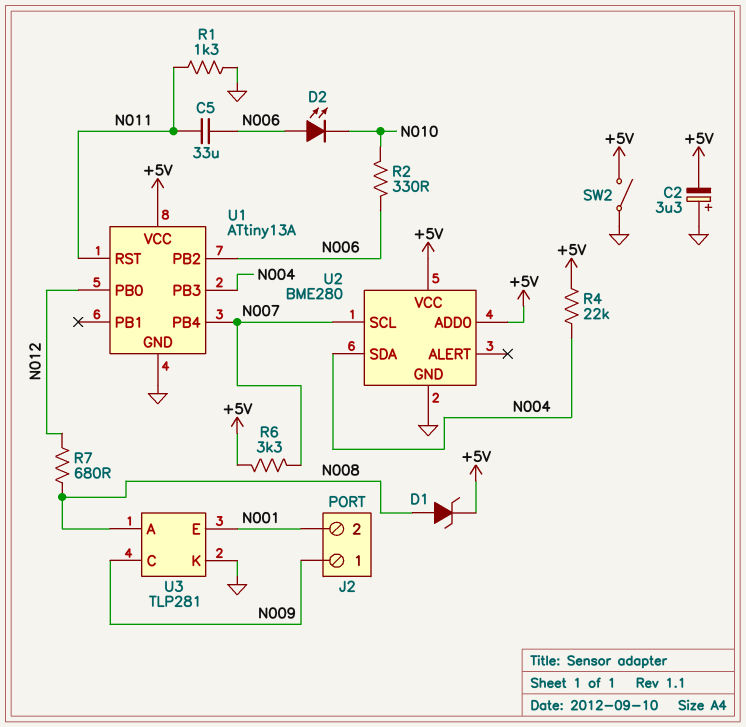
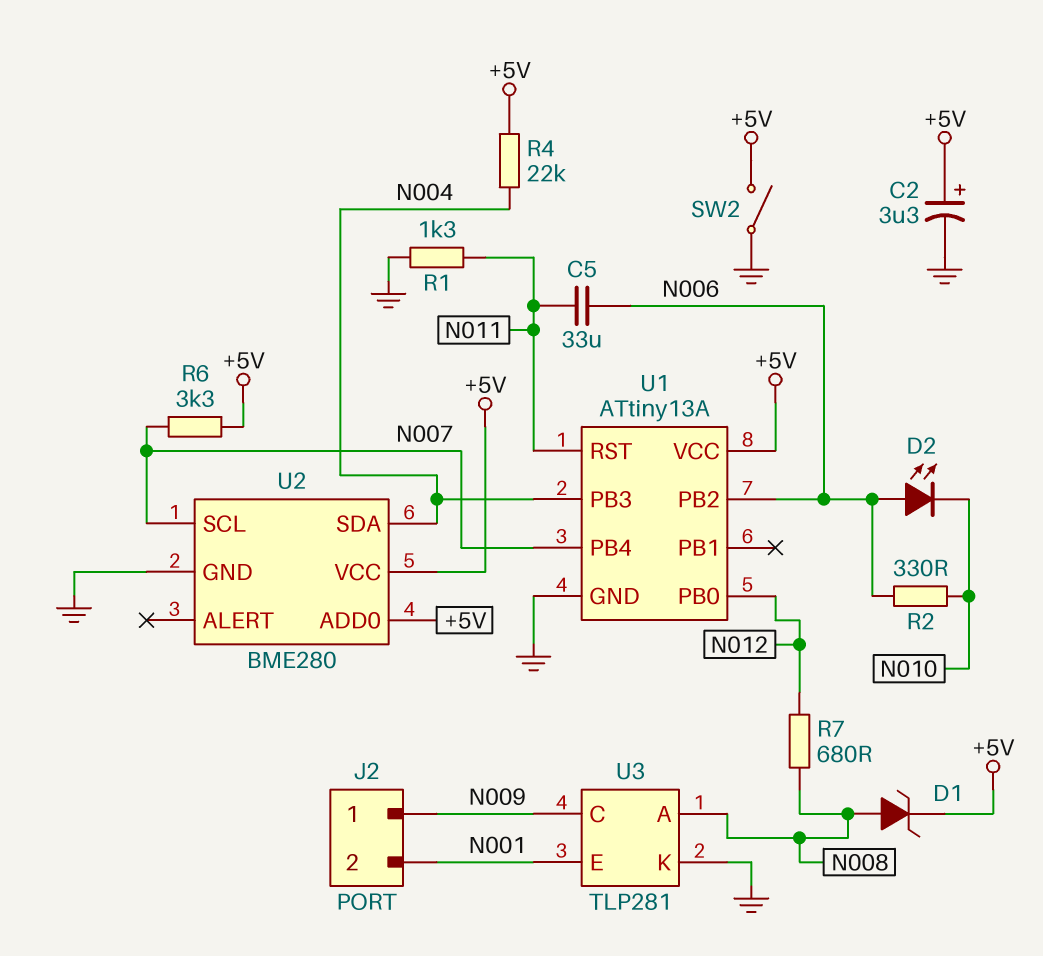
C2: 3.3uF (plus GND, minus +5V) -> 3.3uF (plus +5V, minus GND)

